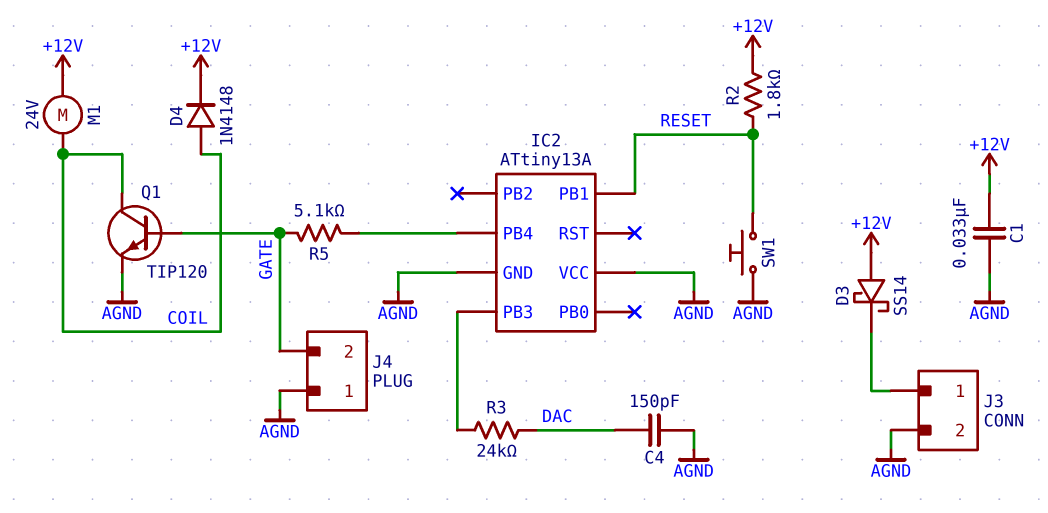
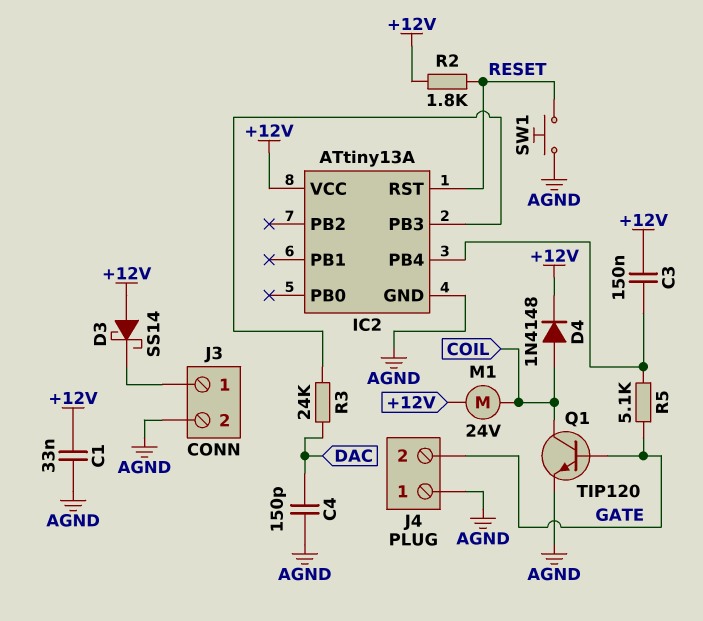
C3: none -> 150nF (+12V, IC2/PB4)
IC2 pin PB1: RESET -> none
IC2 pin RST: none -> RESET
IC2 pin VCC: AGND -> +12V

